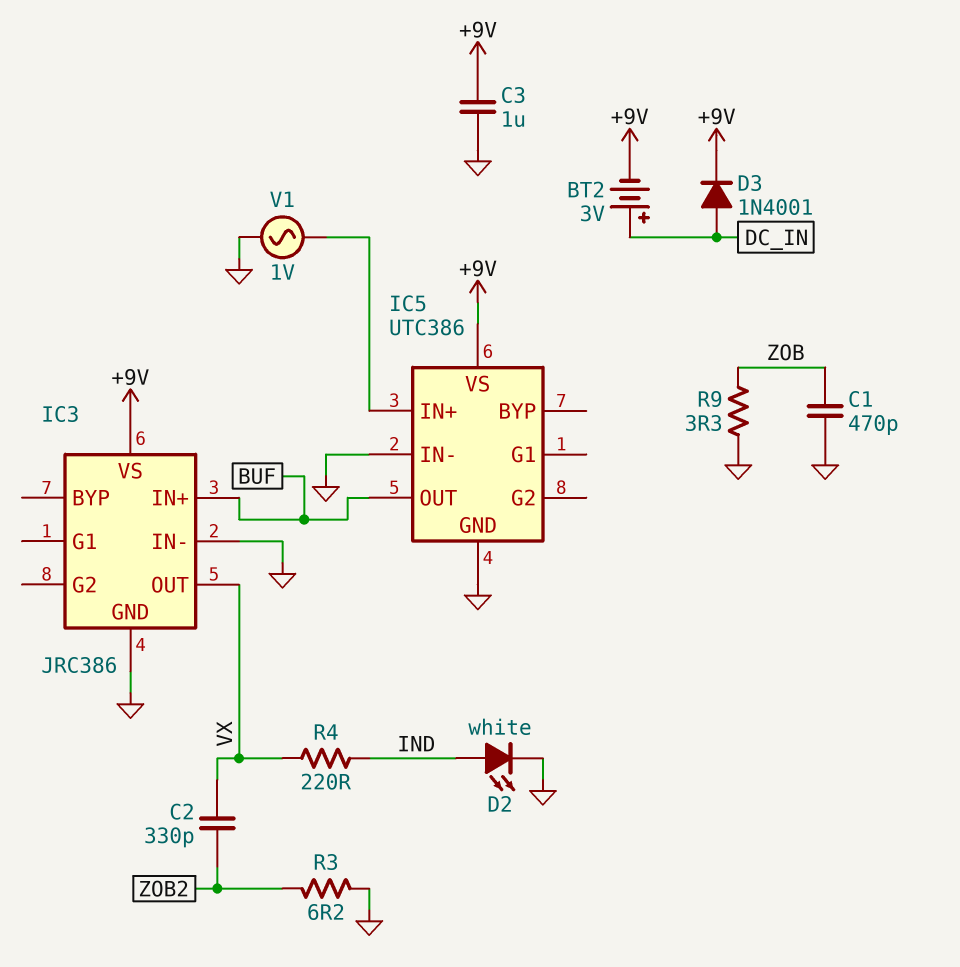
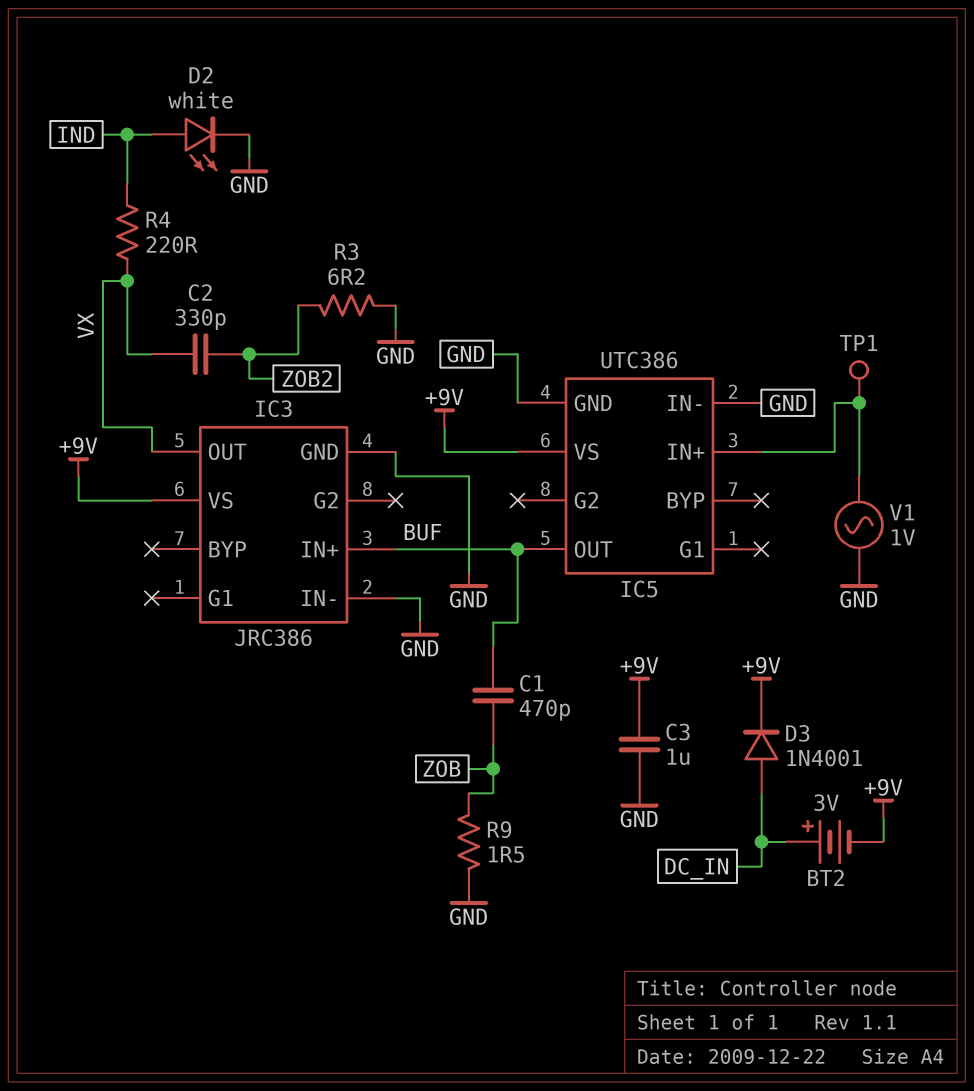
C1: 470pF (GND, ZOB) -> 470pF (BUF, ZOB)
R9: 3.3 (GND, ZOB) -> 1.5 (GND, ZOB)
TP1: none -> test point (IC5/IN+)

